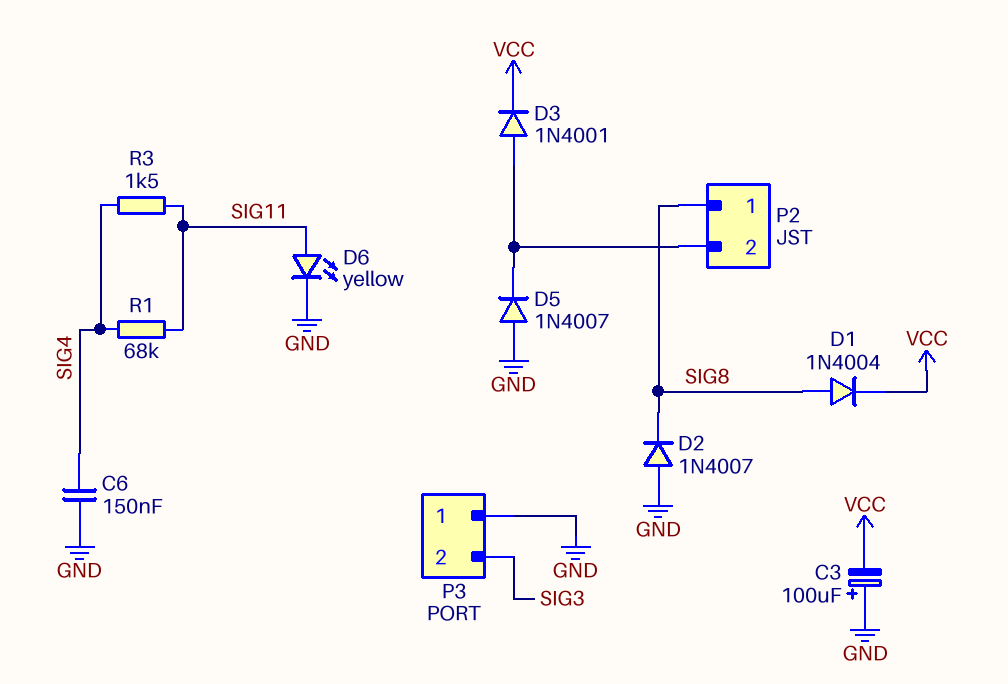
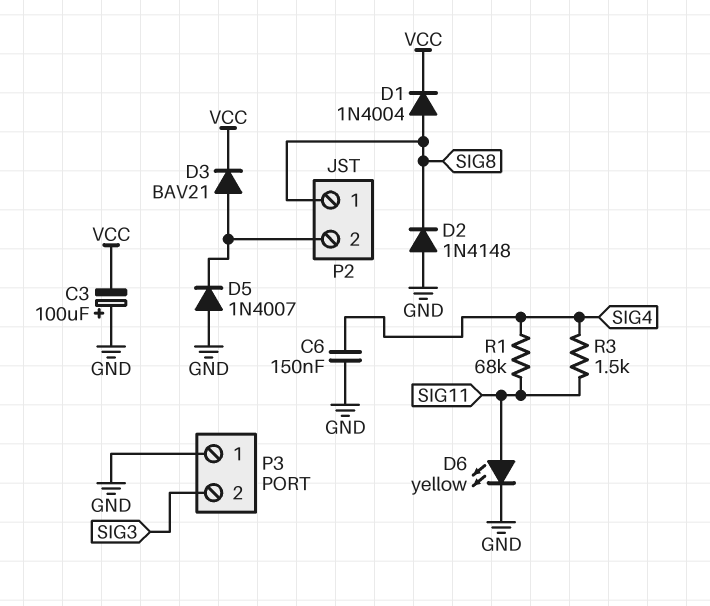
D2: diode 1N4007 (A GND, K SIG8) -> diode 1N4148 (A GND, K SIG8)
D3: diode 1N4001 (A P2/2, K VCC) -> diode BAV21 (A P2/2, K VCC)

